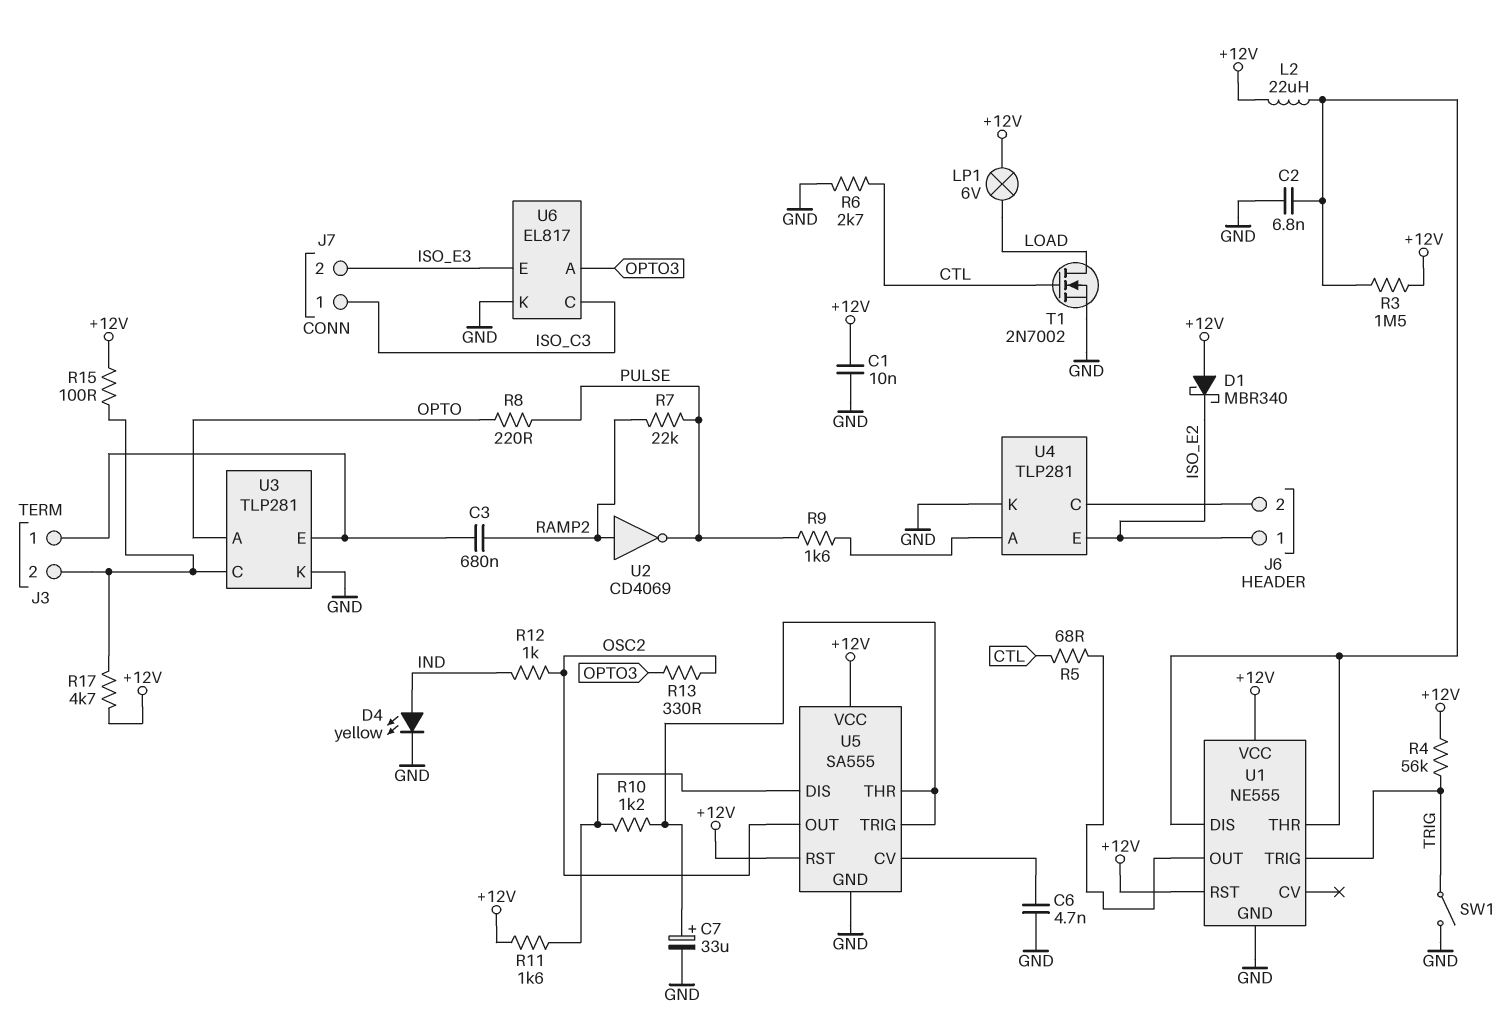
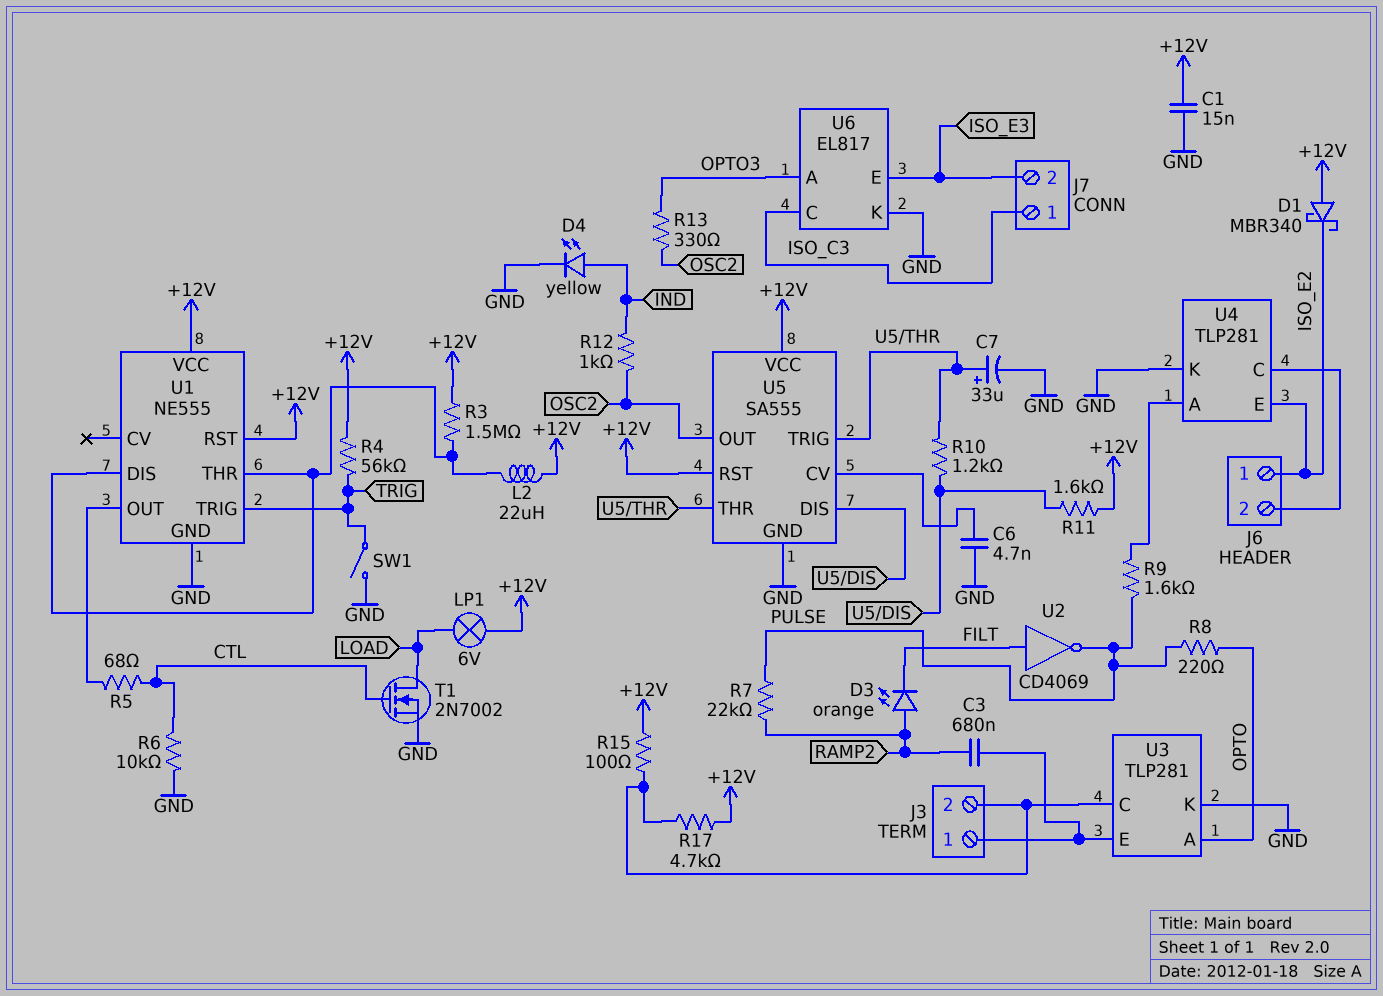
C1: 10nF (+12V, GND) -> 15nF (+12V, GND)
C2: 6.8nF (GND, U1/DIS) -> none
D3: none -> LED orange (A RAMP2, K FILT)
R6: 2.7k (CTL, GND) -> 10k (CTL, GND)
U2: NOT CD4069 (in RAMP2, out PULSE) -> NOT CD4069 (in FILT, out PULSE)

